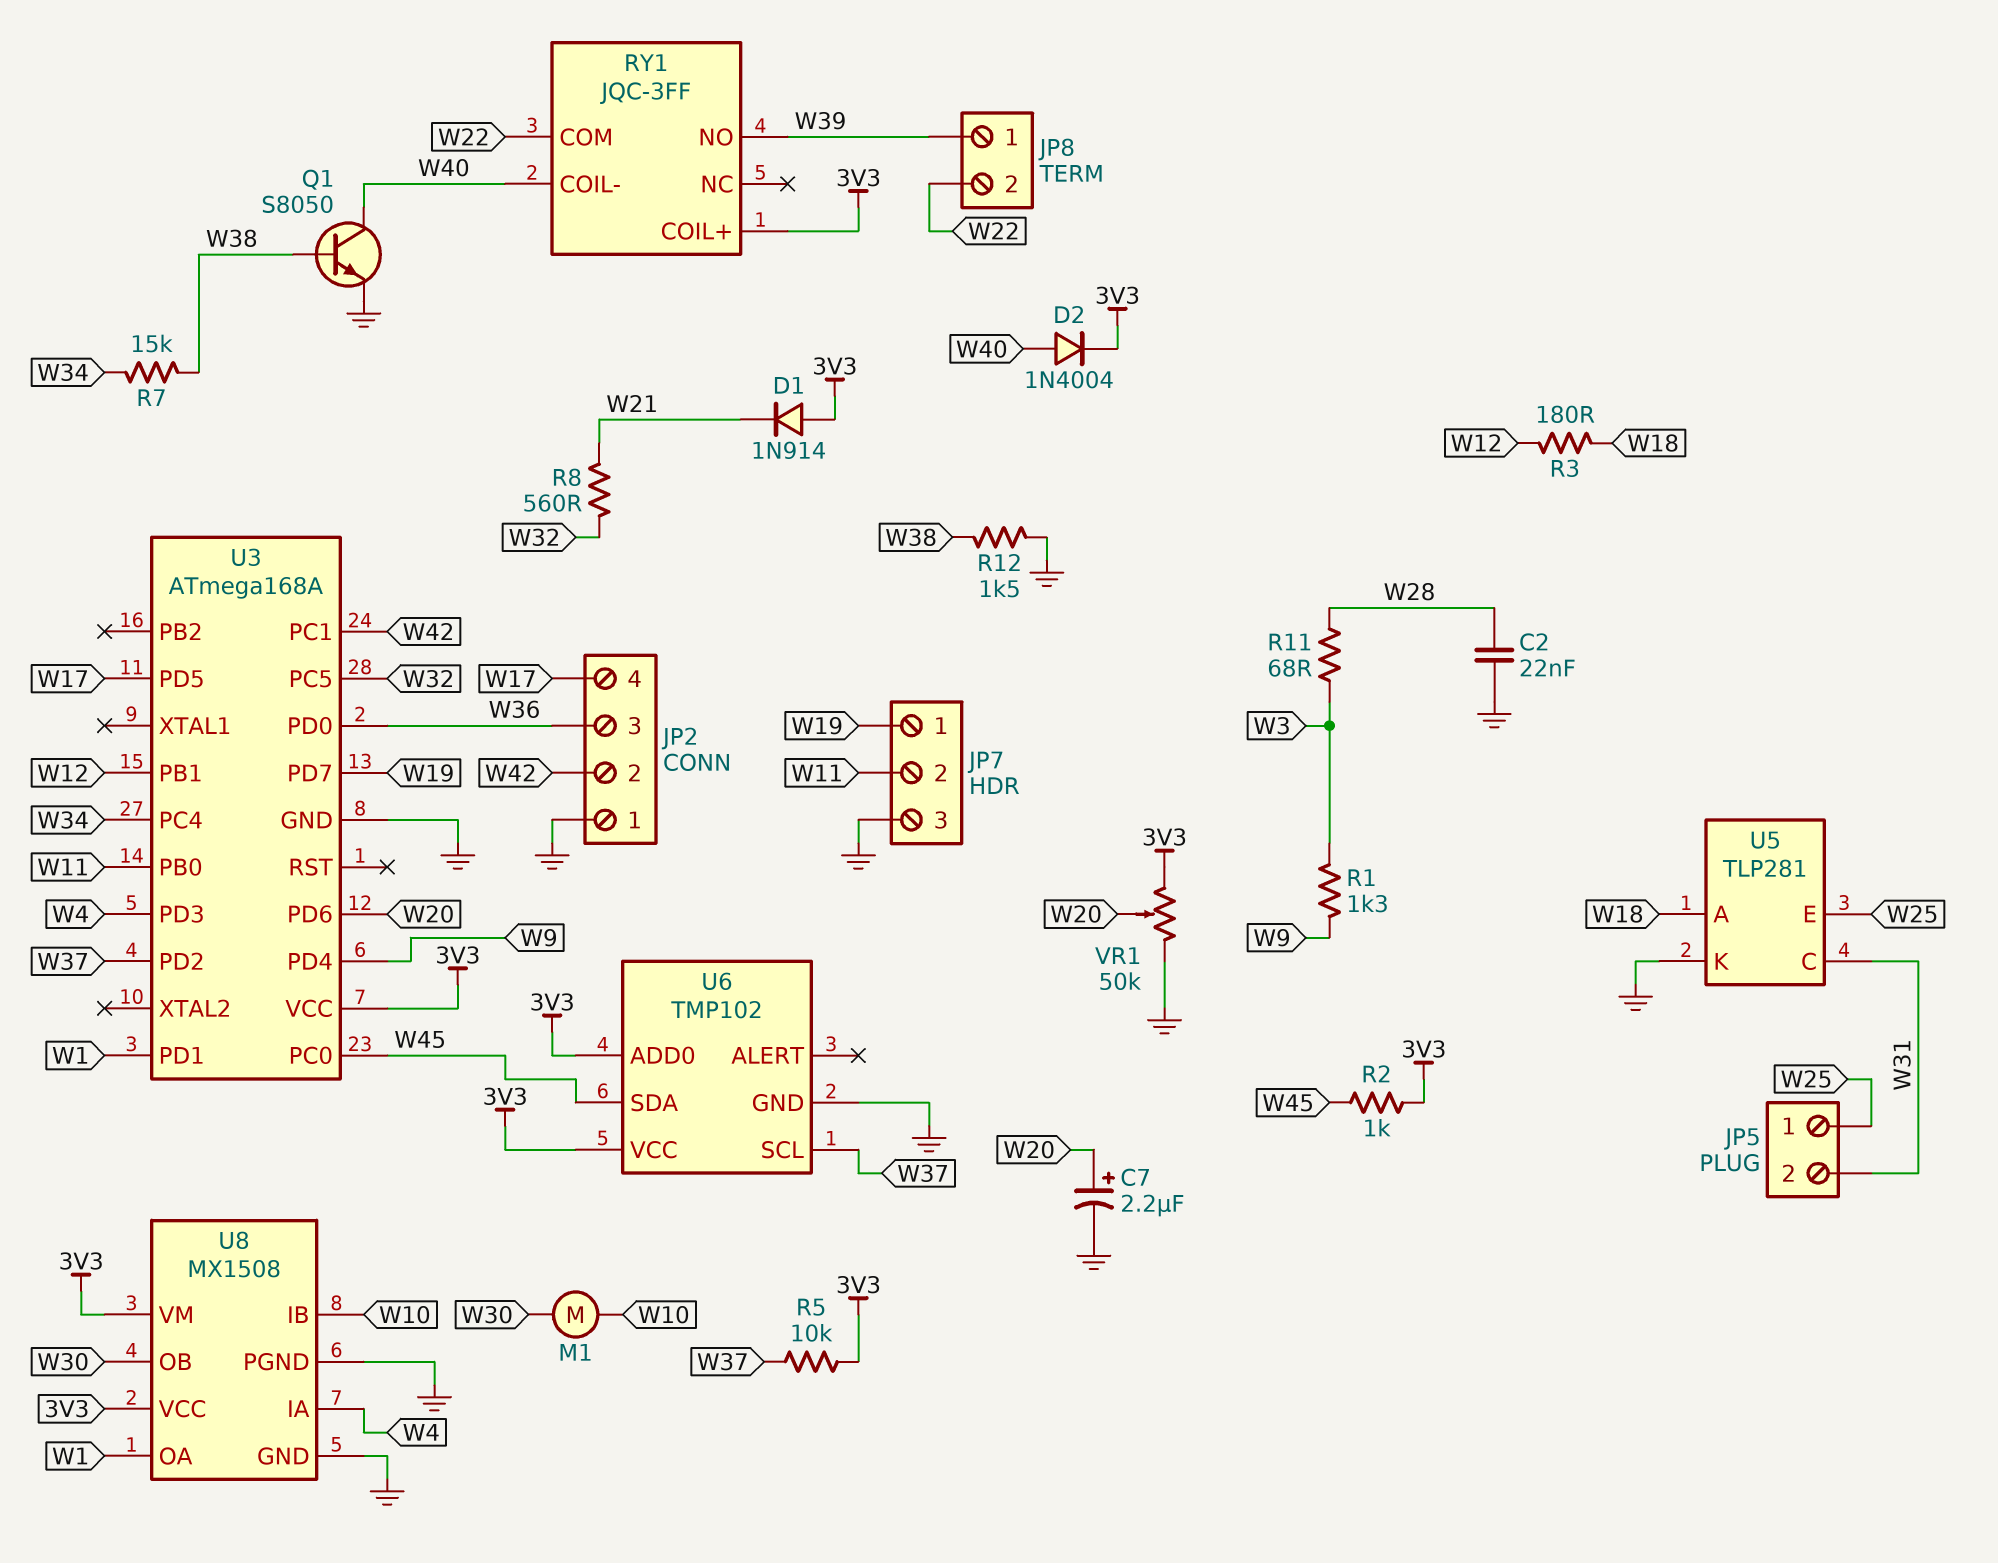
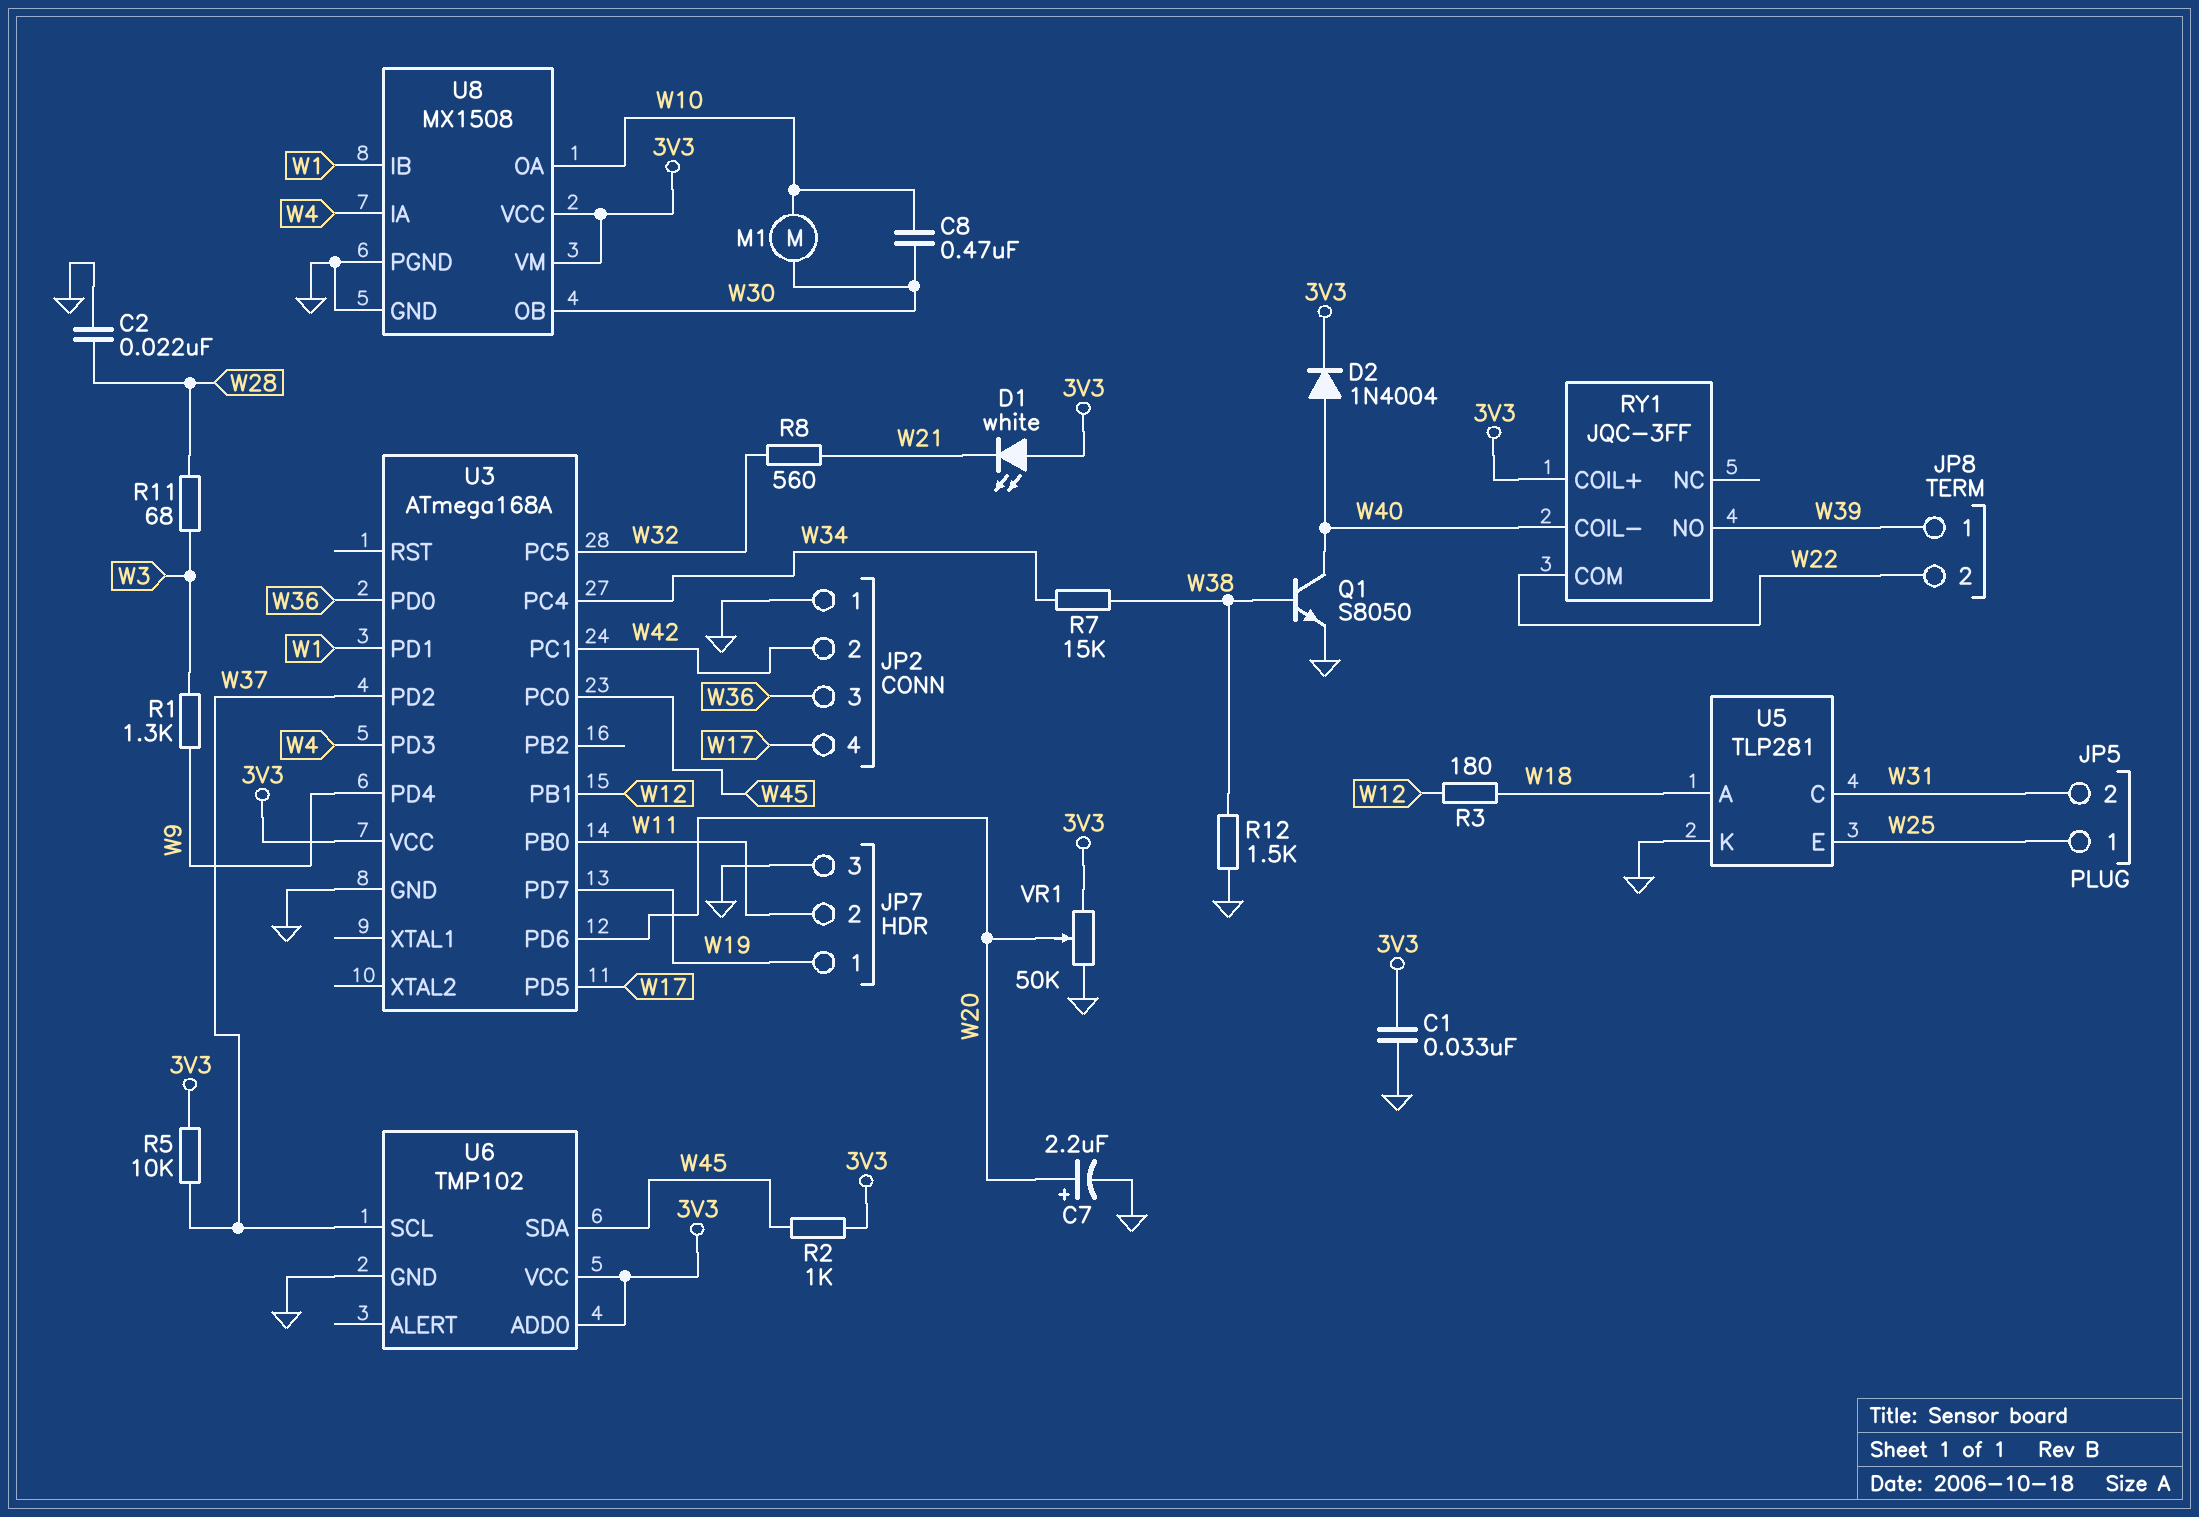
C1: none -> 33nF (3V3, GND)
C8: none -> 470nF (W10, W30)
D1: diode 1N914 (A 3V3, K W21) -> LED white (A 3V3, K W21)
U8 pin IB: W10 -> W1
U8 pin OA: W1 -> W10

